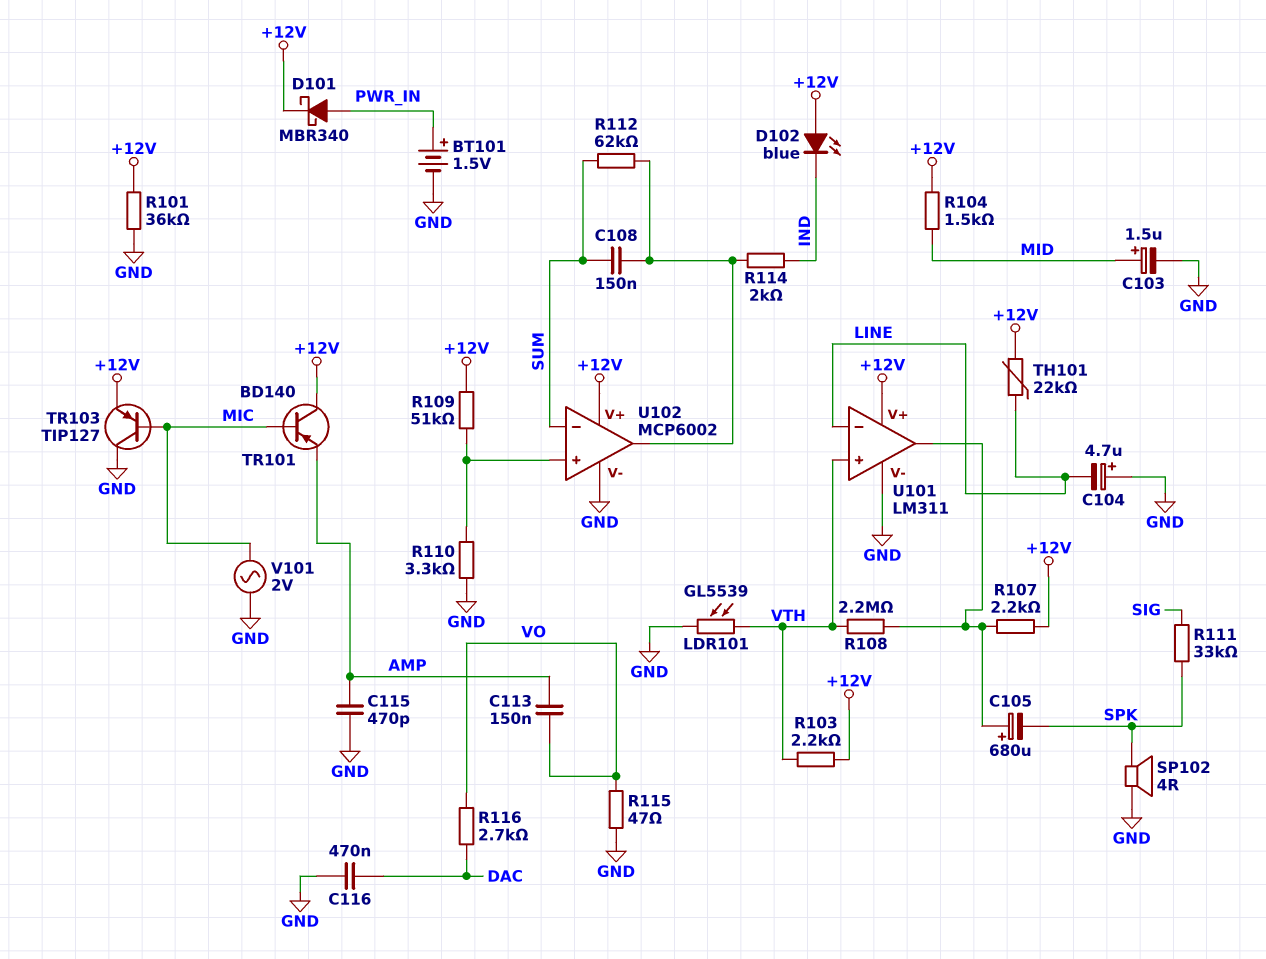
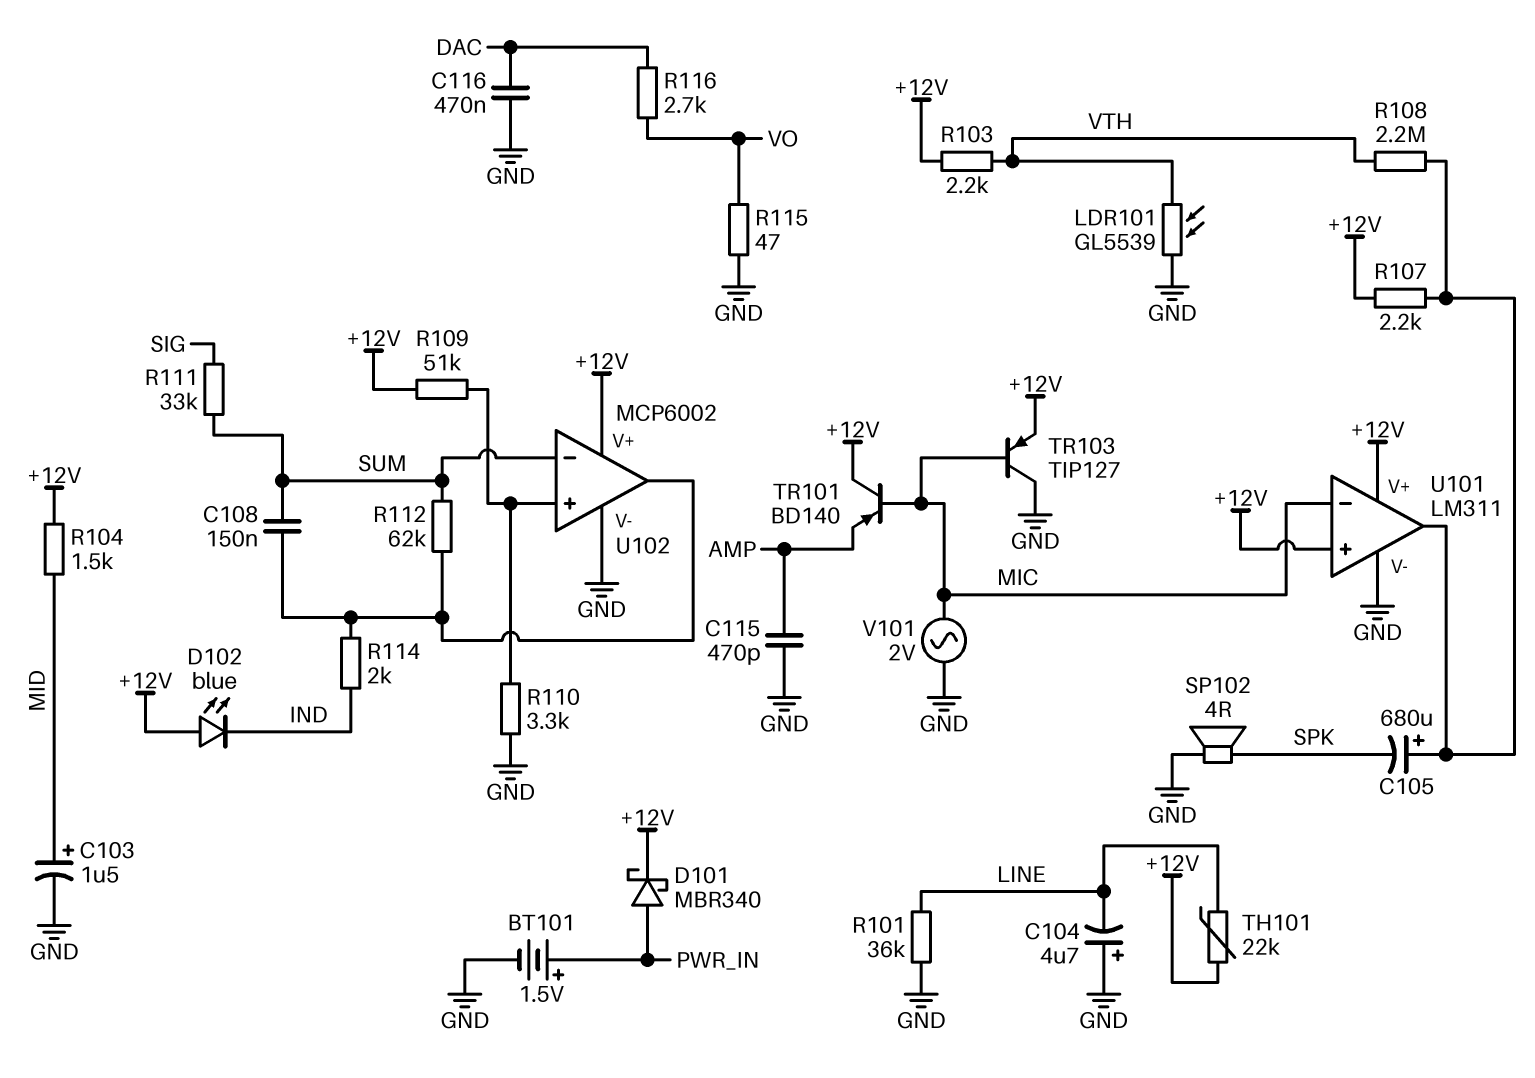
C113: 150nF (AMP, VO) -> none
R101: 36k (+12V, GND) -> 36k (GND, LINE)
R111: 33k (SIG, SPK) -> 33k (SIG, SUM)
U101 pin in+: VTH -> +12V
U101 pin in-: LINE -> MIC

